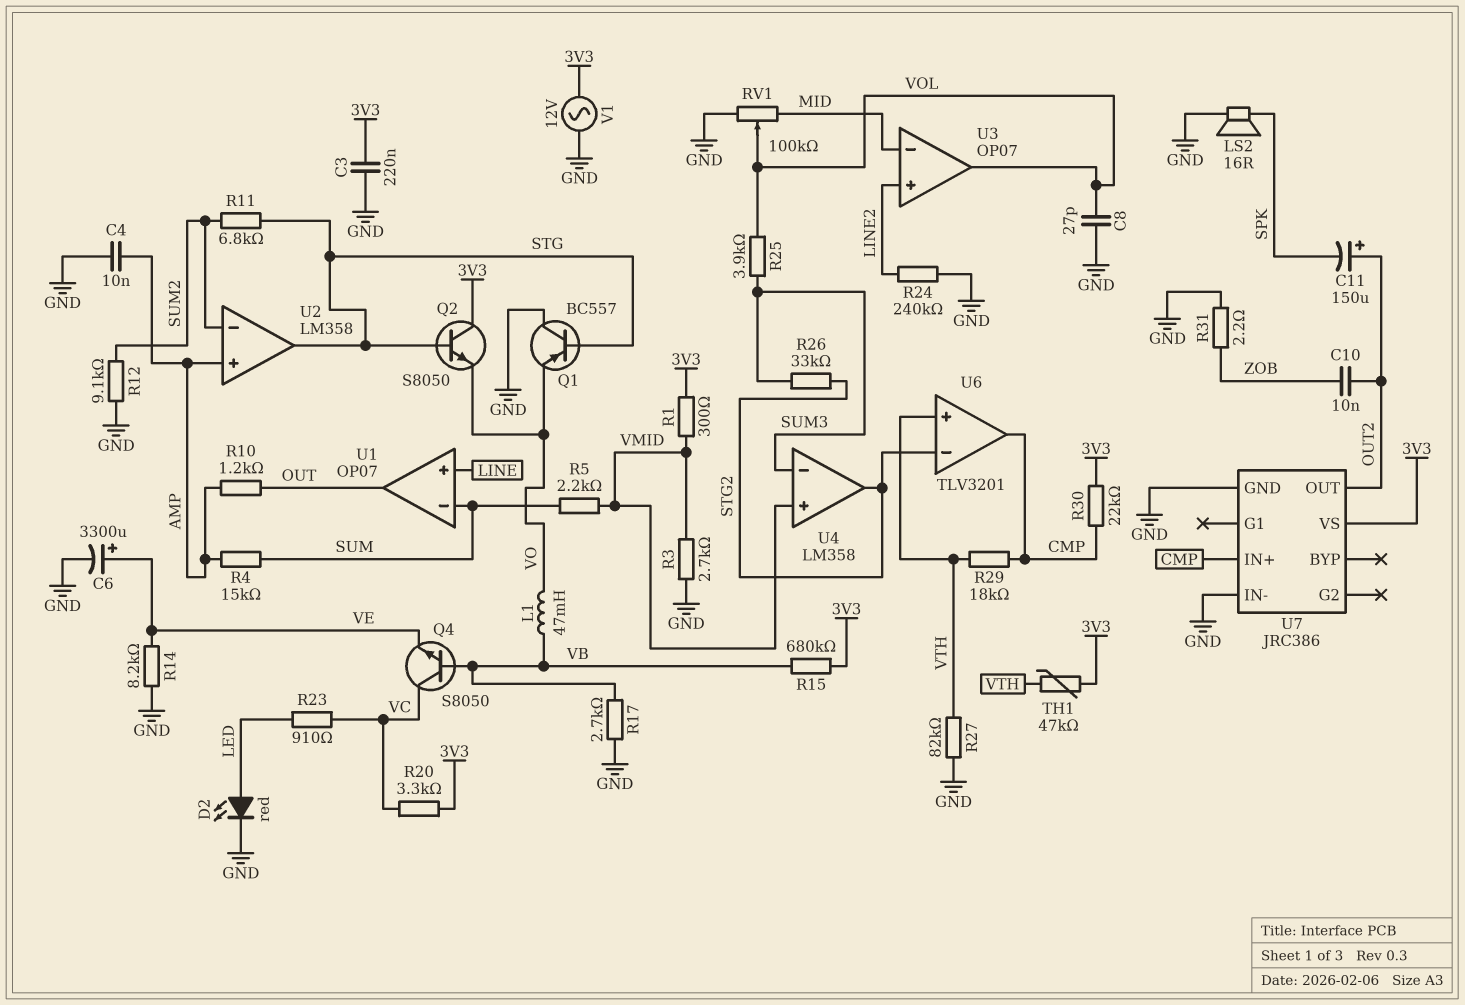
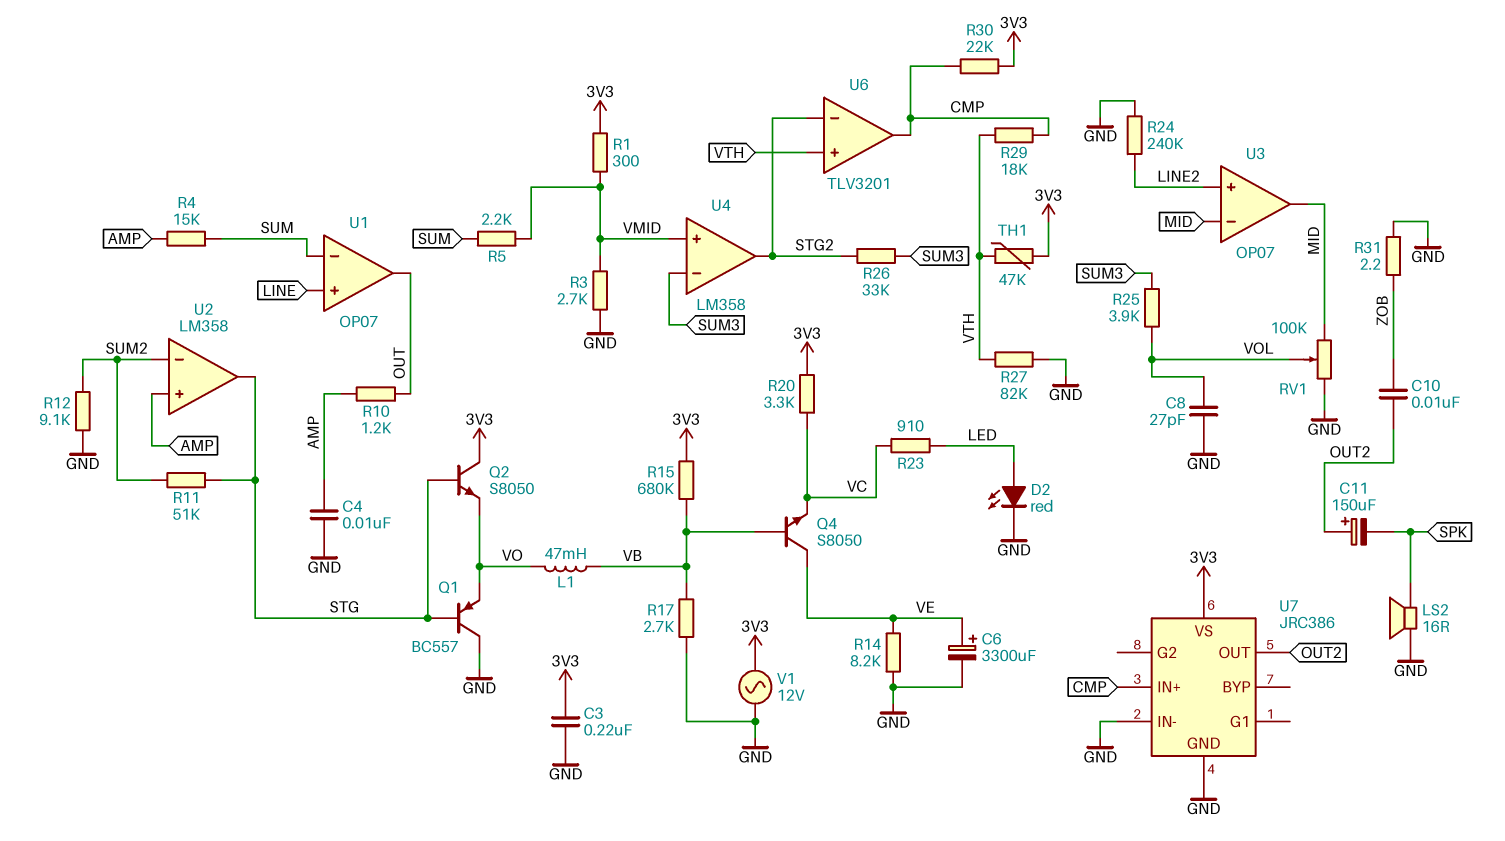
Q4: NPN S8050 (B VB, C VC, E VE) -> NPN S8050 (B VB, C VE, E VC)
R11: 6.8k (STG, SUM2) -> 51k (STG, SUM2)
U3 pin out: VOL -> MID

